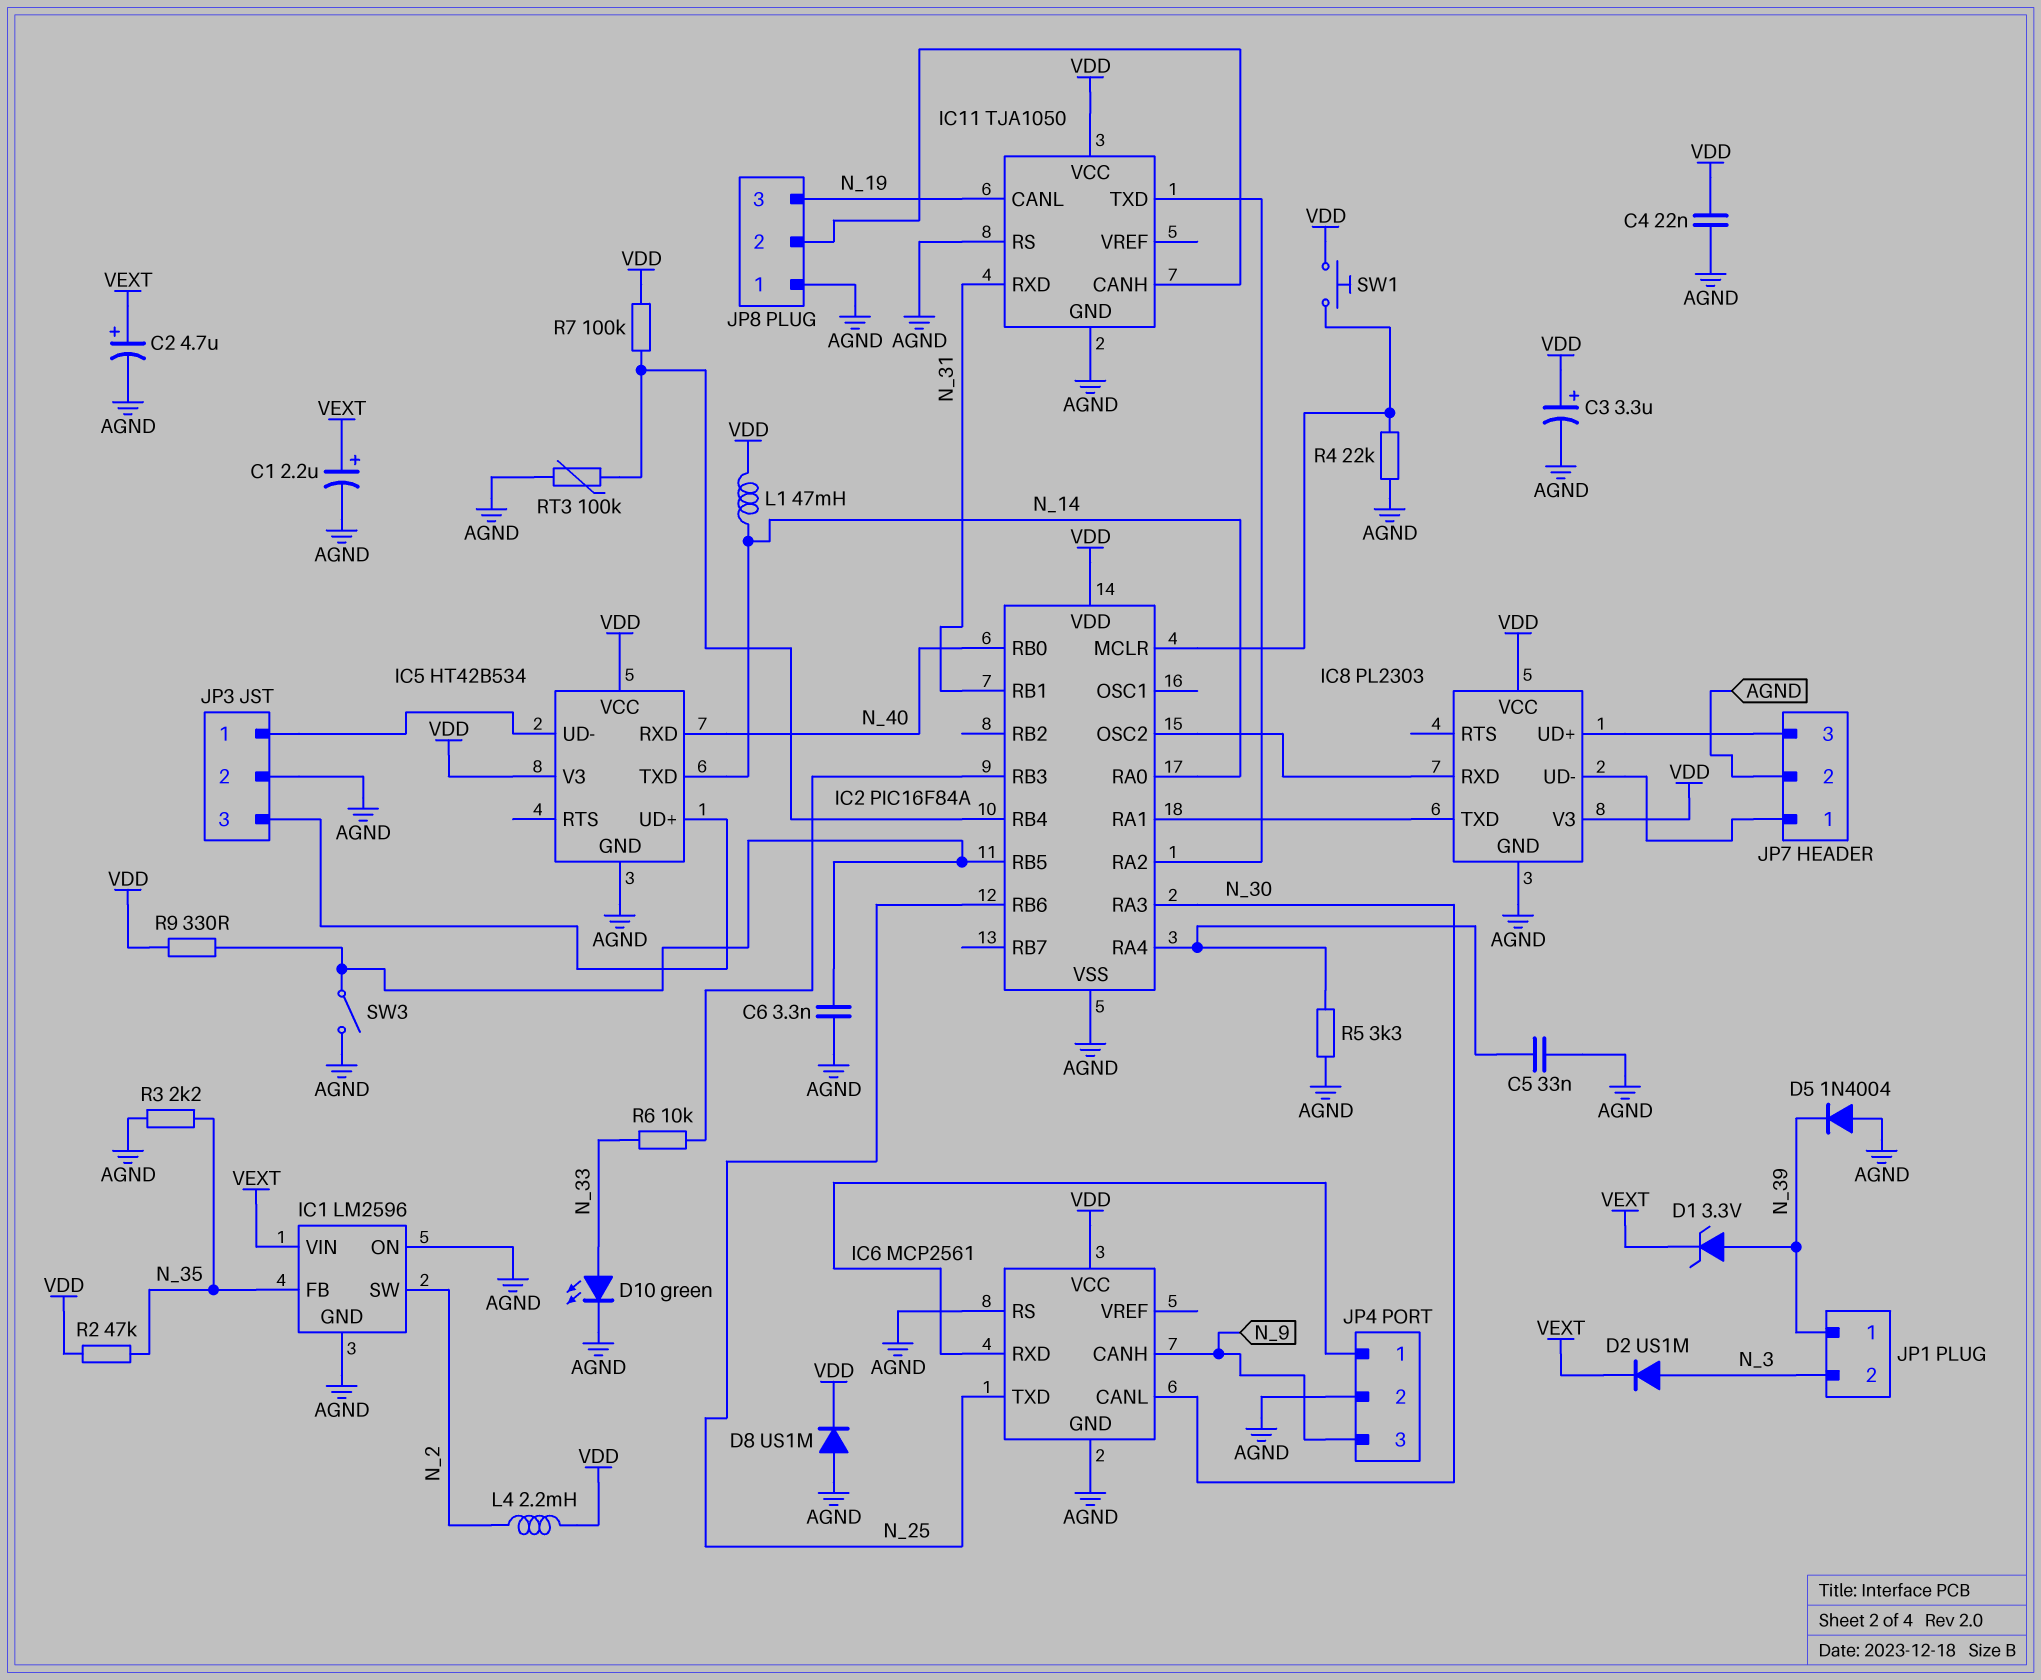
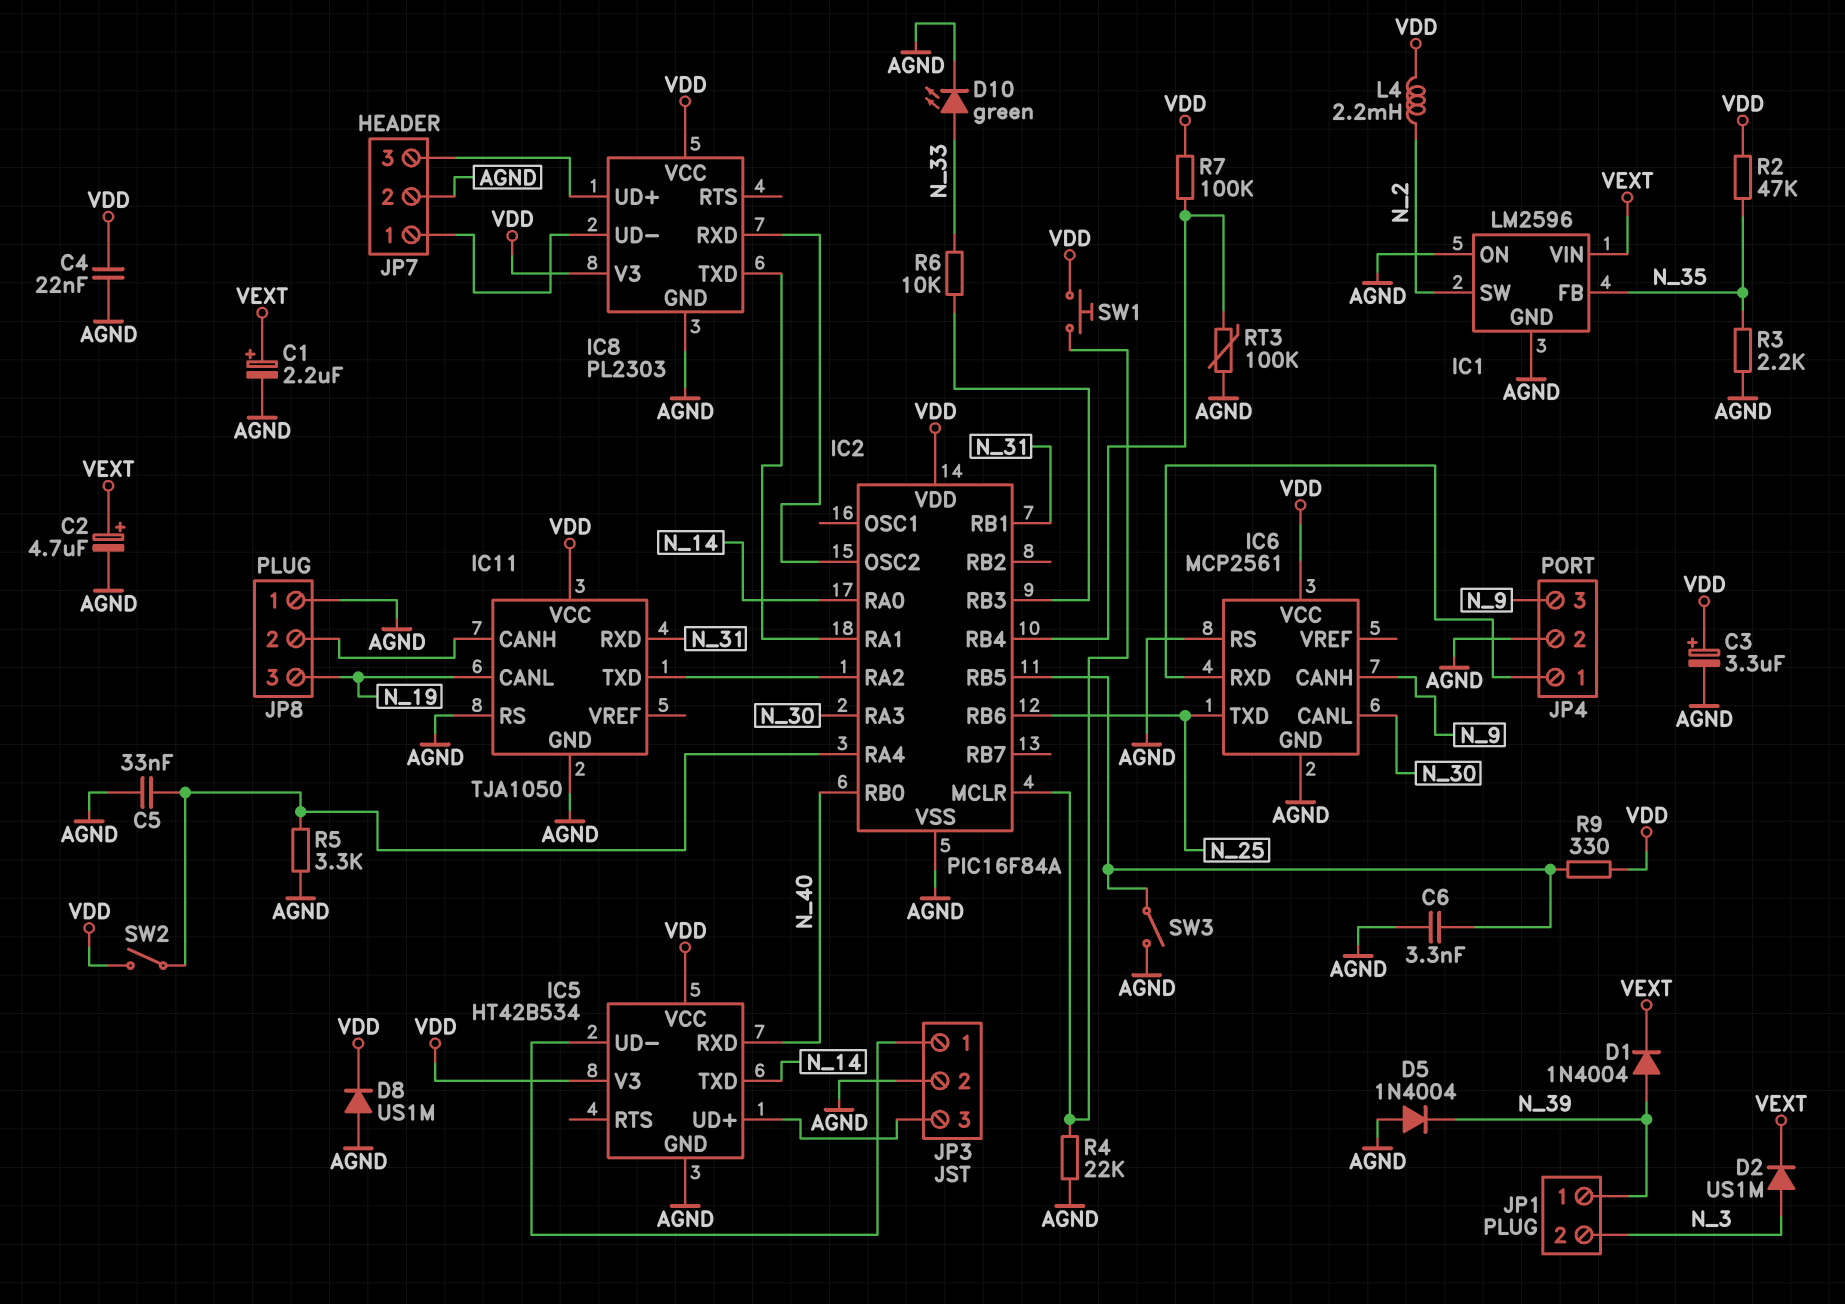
D1: zener 3.3V (A N_39, K VEXT) -> diode 1N4004 (A N_39, K VEXT)
L1: 47mH (N_14, VDD) -> none
SW2: none -> switch (IC2/RA4, VDD)

